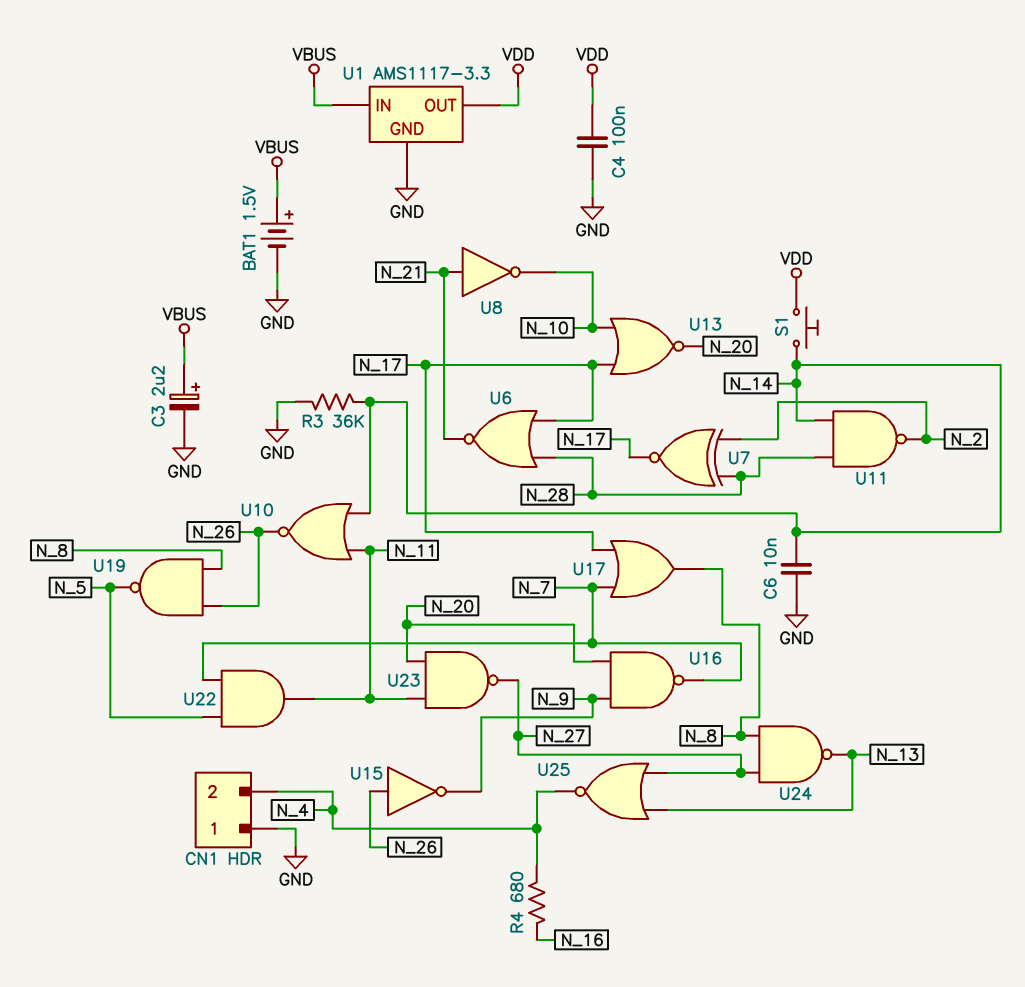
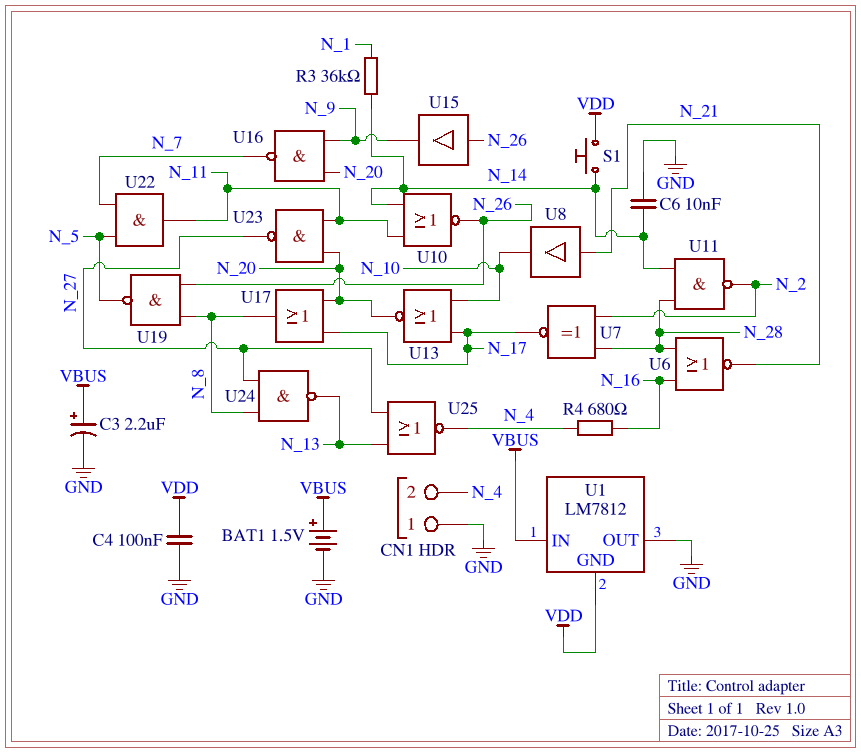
R3: 36k (GND, N_14) -> 36k (N_1, N_14)
U1: AMS1117-3.3 -> LM7812
U1 pin GND: GND -> VDD
U1 pin OUT: VDD -> GND
U6: NOR (in N_17, in N_28, out N_21) -> NOR (in N_16, in N_28, out N_21)
U8: NOT (in N_21, out N_10) -> buffer (in N_21, out N_10)
U15: NOT (in N_26, out N_9) -> buffer (in N_26, out N_9)
U17: OR (in N_7, in N_17, out N_8) -> OR (in N_17, in N_20, out N_8)

